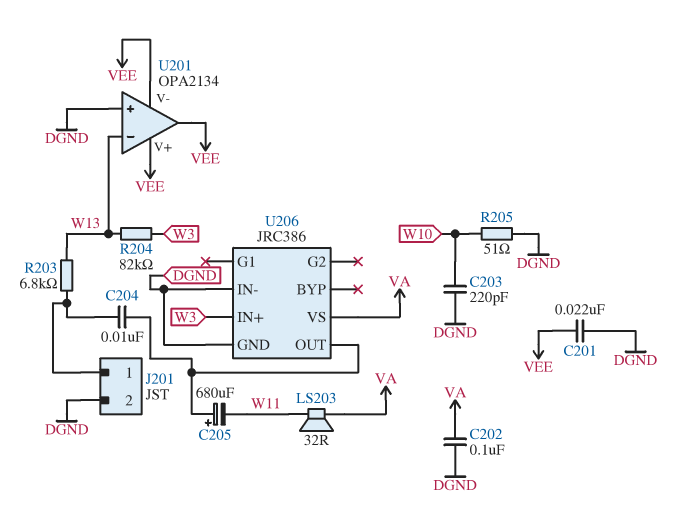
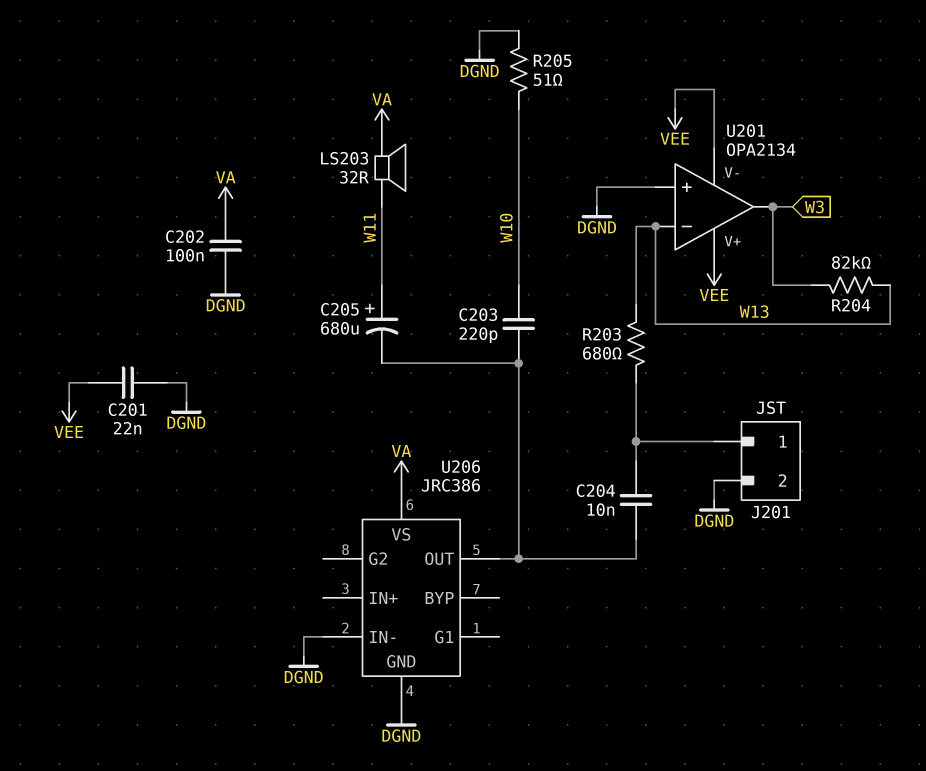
C203: 220pF (DGND, W10) -> 220pF (U206/OUT, W10)
C205: 680uF (plus U206/OUT, minus W11) -> 680uF (plus W11, minus U206/OUT)
R203: 6.8k (J201/1, W13) -> 680 (J201/1, W13)
U201 pin out: VEE -> W3
U206 pin IN+: W3 -> none

